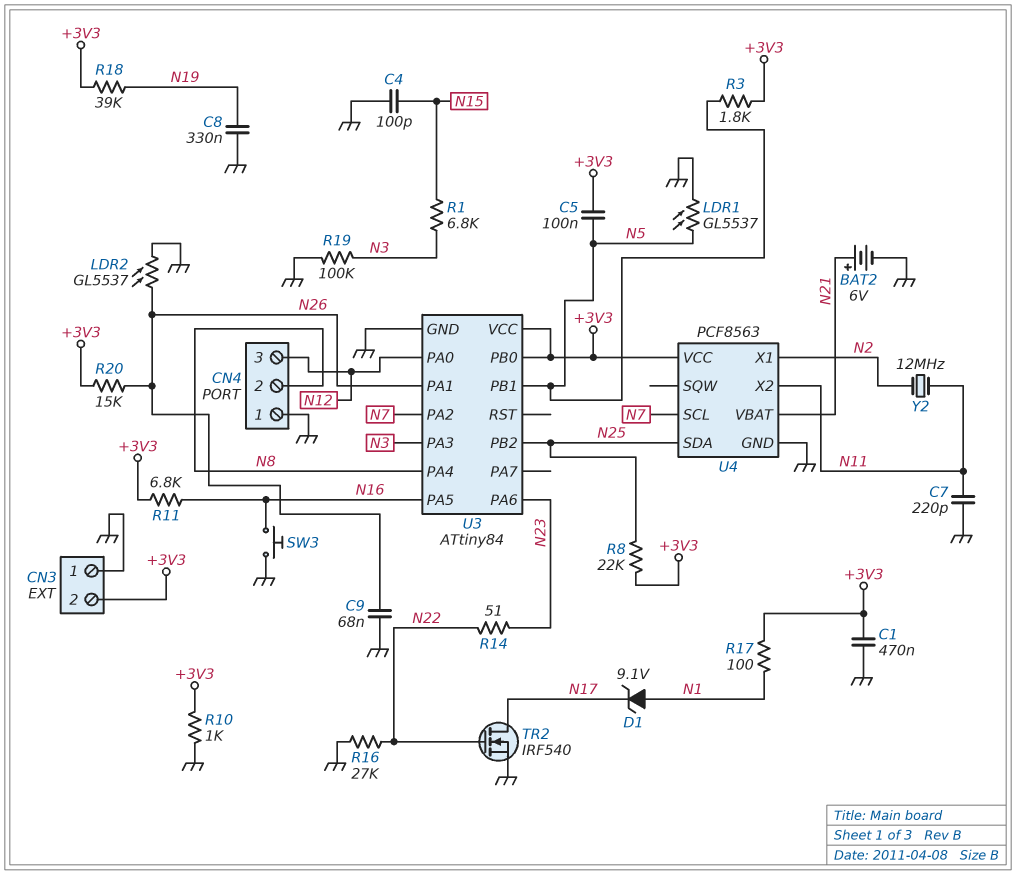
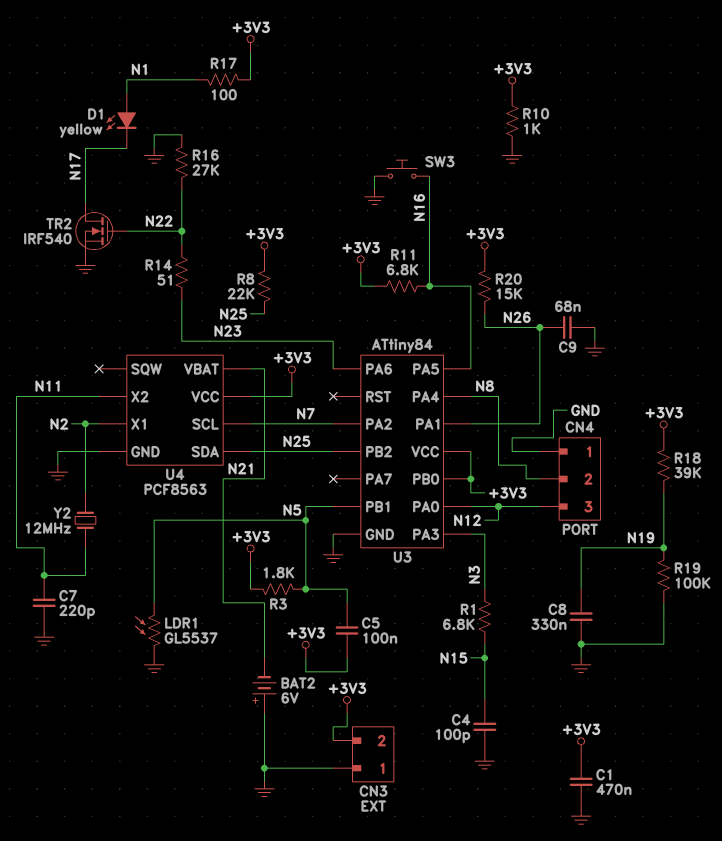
BAT2: 6V (plus N21, minus GND) -> 6V (plus GND, minus N21)
D1: zener 9.1V (A N1, K N17) -> LED yellow (A N1, K N17)
LDR2: GL5537 (GND, N26) -> none
R19: 100k (GND, N3) -> 100k (GND, N19)

